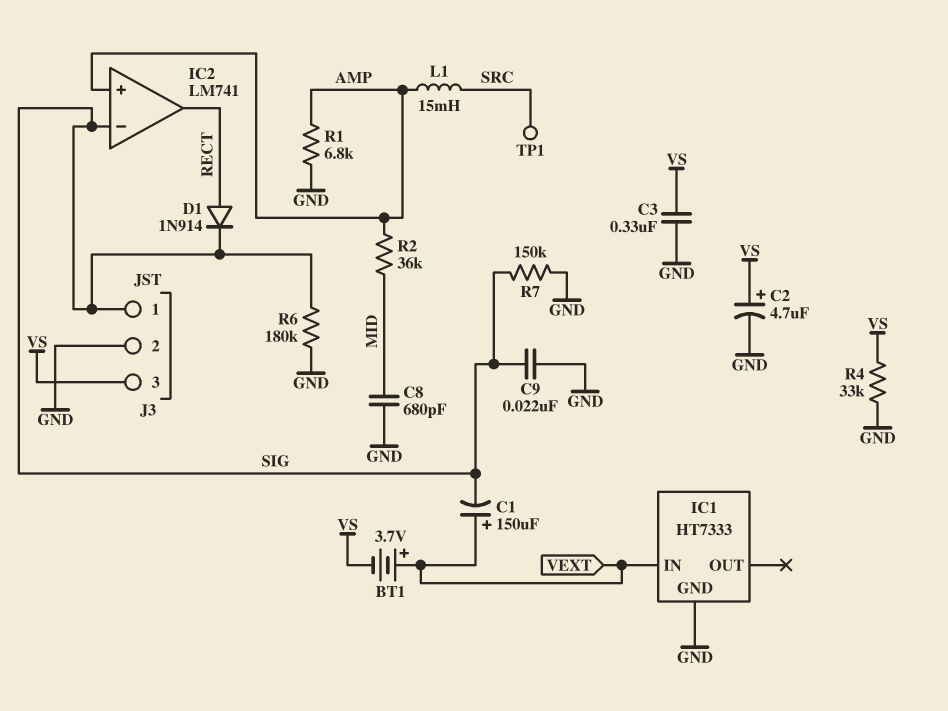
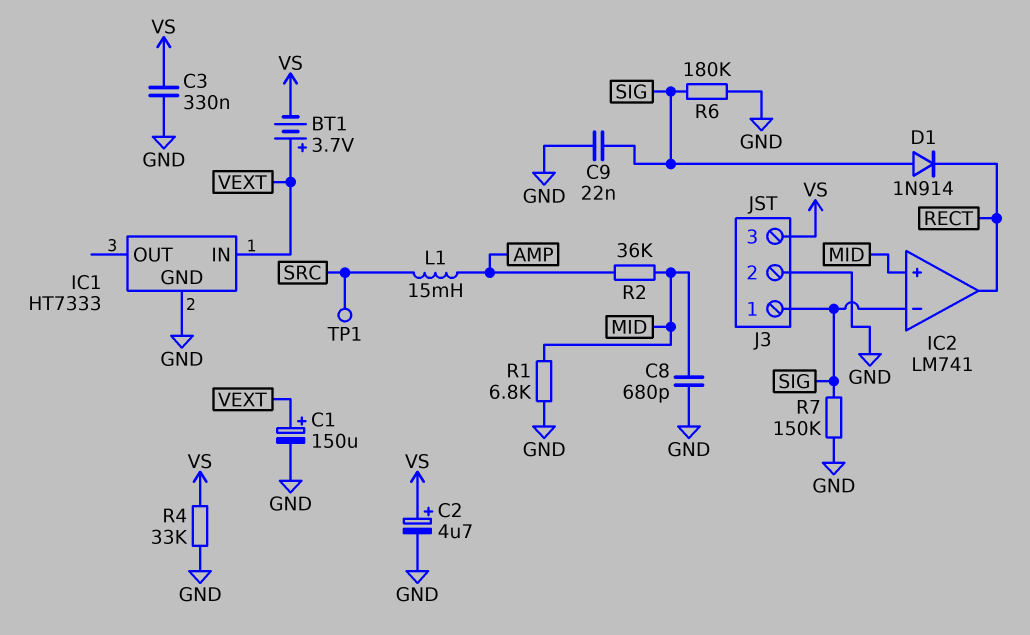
C1: 150uF (plus VEXT, minus SIG) -> 150uF (plus VEXT, minus GND)
D1: diode 1N914 (A RECT, K SIG) -> diode 1N914 (A SIG, K RECT)
IC2 pin in+: AMP -> MID
R1: 6.8k (AMP, GND) -> 6.8k (GND, MID)

